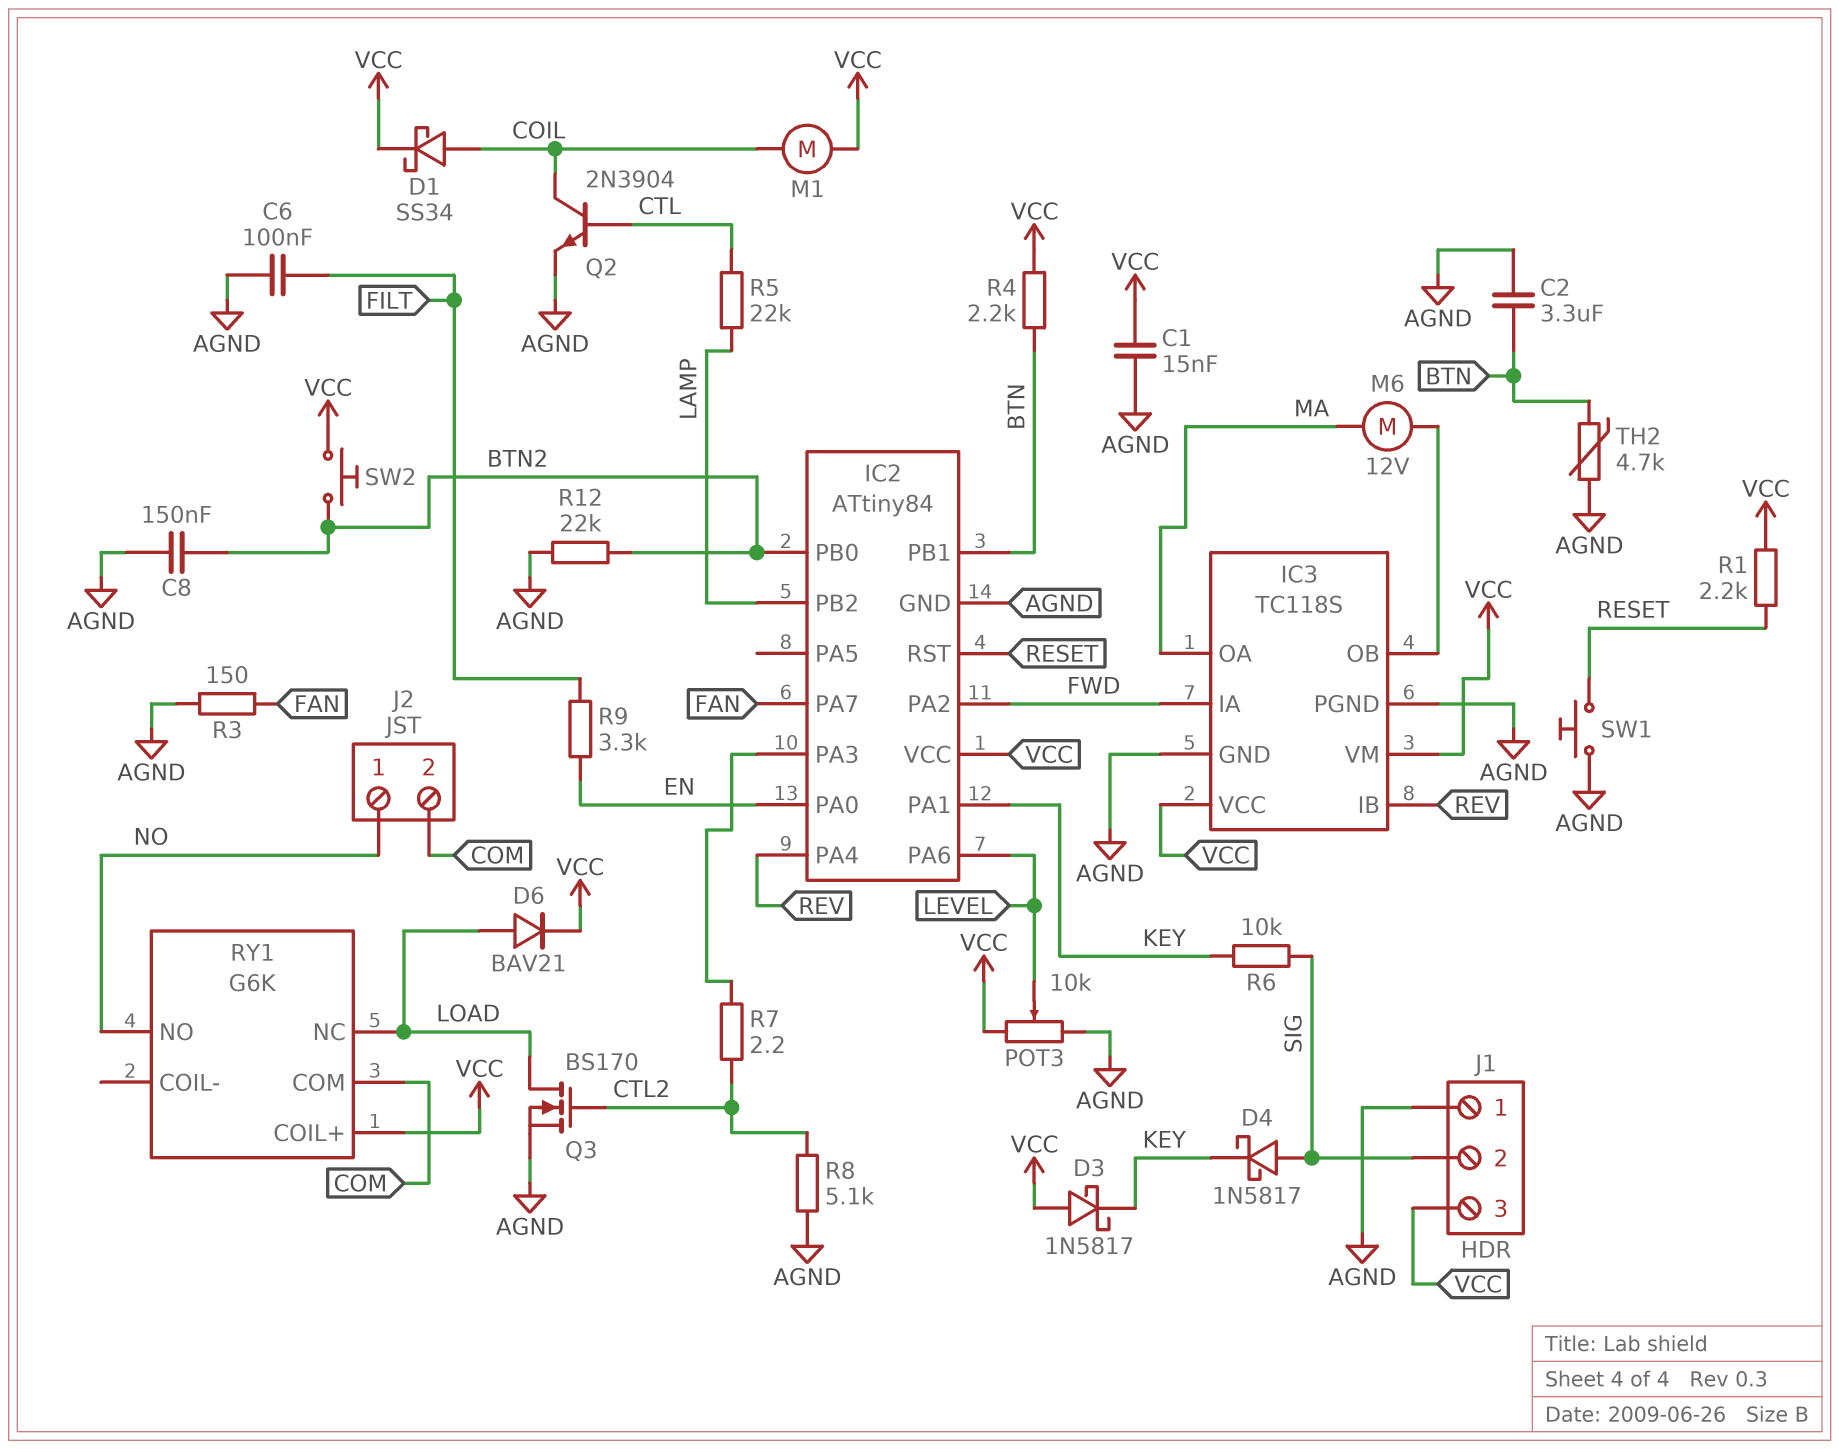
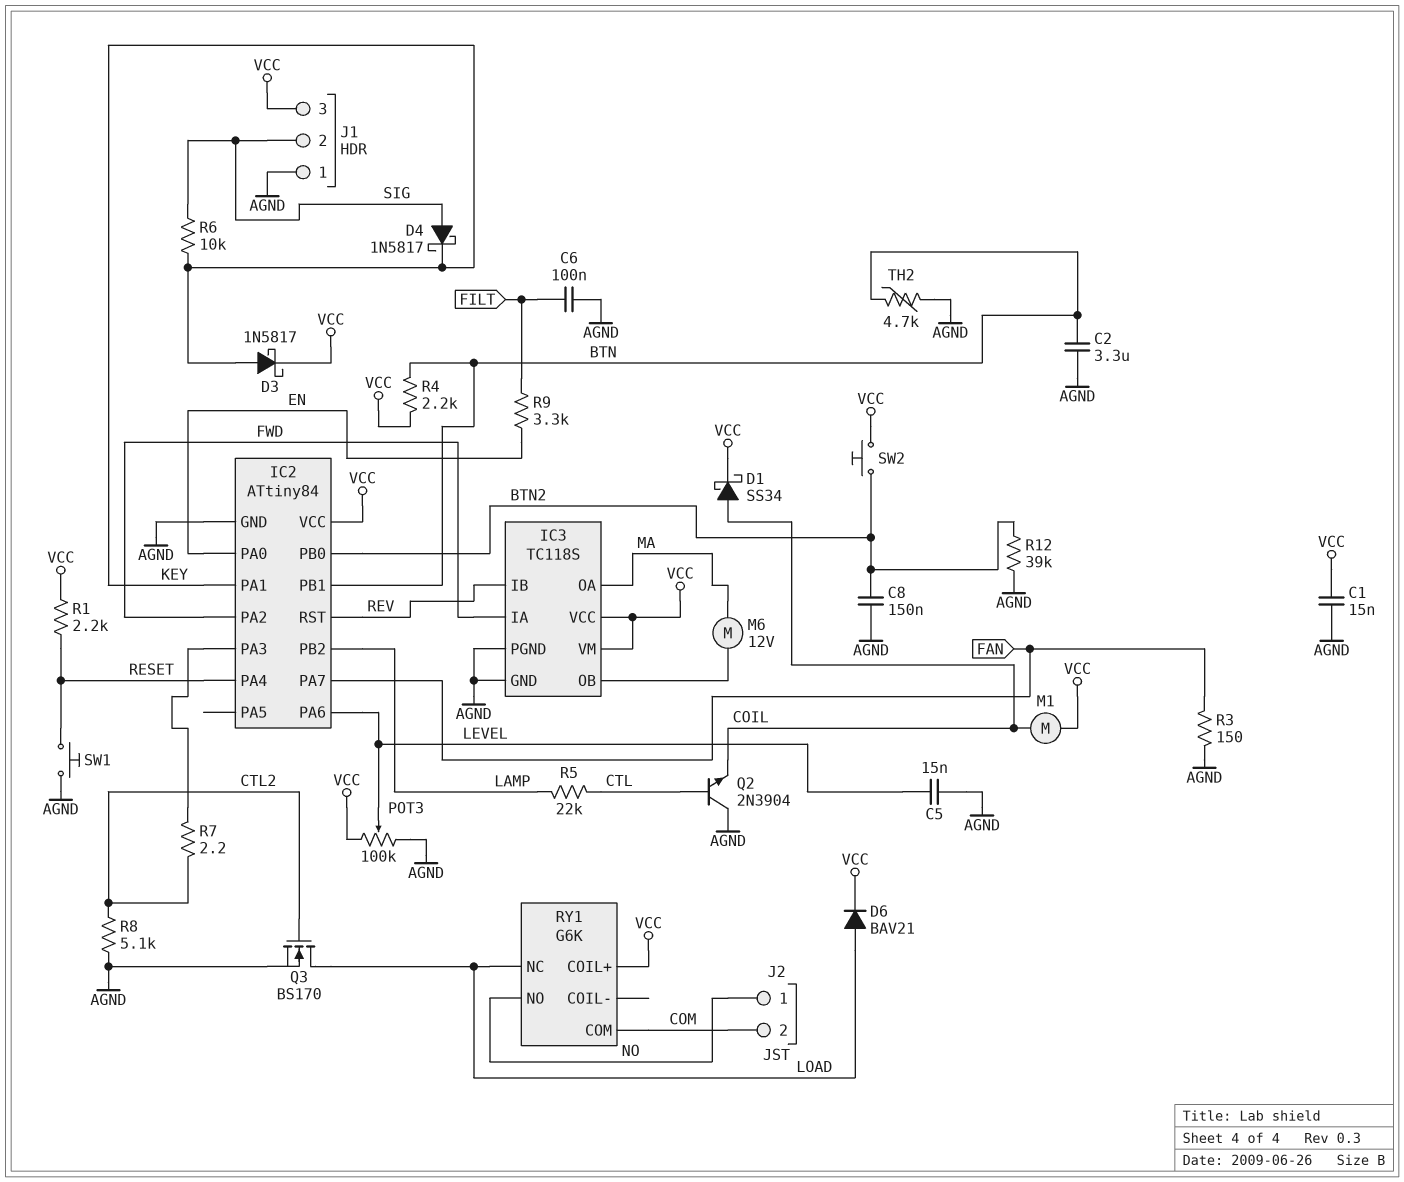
C5: none -> 15nF (AGND, LEVEL)
D3: schottky 1N5817 (A VCC, K KEY) -> schottky 1N5817 (A KEY, K VCC)
IC2 pin PA4: REV -> RESET
IC2 pin RST: RESET -> REV
POT3: 10k (AGND, VCC, wiper LEVEL) -> 100k (AGND, VCC, wiper LEVEL)
Q2: NPN 2N3904 (B CTL, C COIL, E AGND) -> NPN 2N3904 (B CTL, C AGND, E COIL)
R12: 22k (AGND, BTN2) -> 39k (AGND, BTN2)

